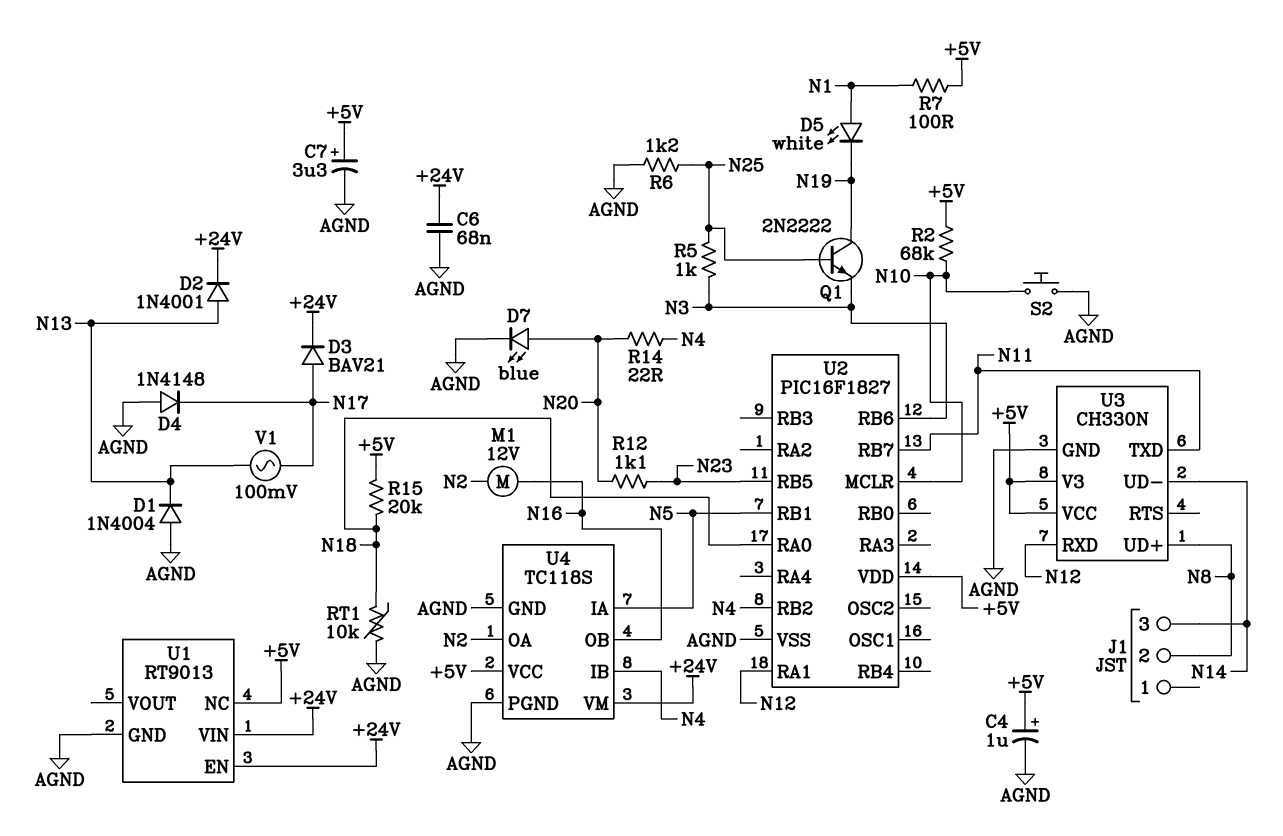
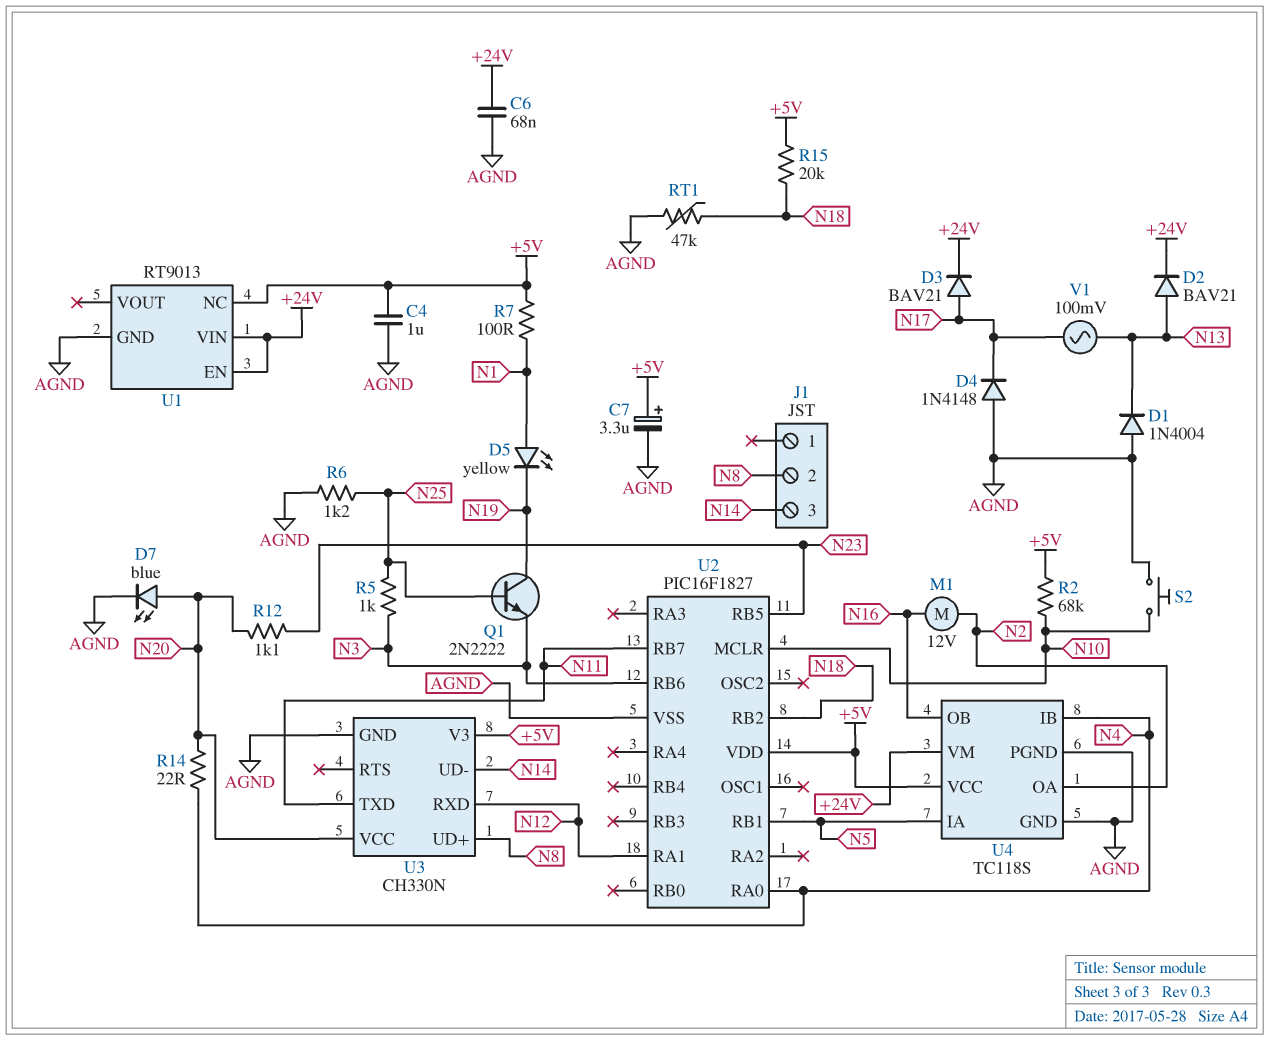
C4: 1uF (plus +5V, minus AGND) -> 1uF (+5V, AGND)
D2: diode 1N4001 (A N13, K +24V) -> diode BAV21 (A N13, K +24V)
D5: LED white (A N1, K N19) -> LED yellow (A N1, K N19)
RT1: 10k (AGND, N18) -> 47k (AGND, N18)
U2 pin RA0: N18 -> N4
U2 pin RB2: N4 -> N18
U3 pin VCC: +5V -> N20

